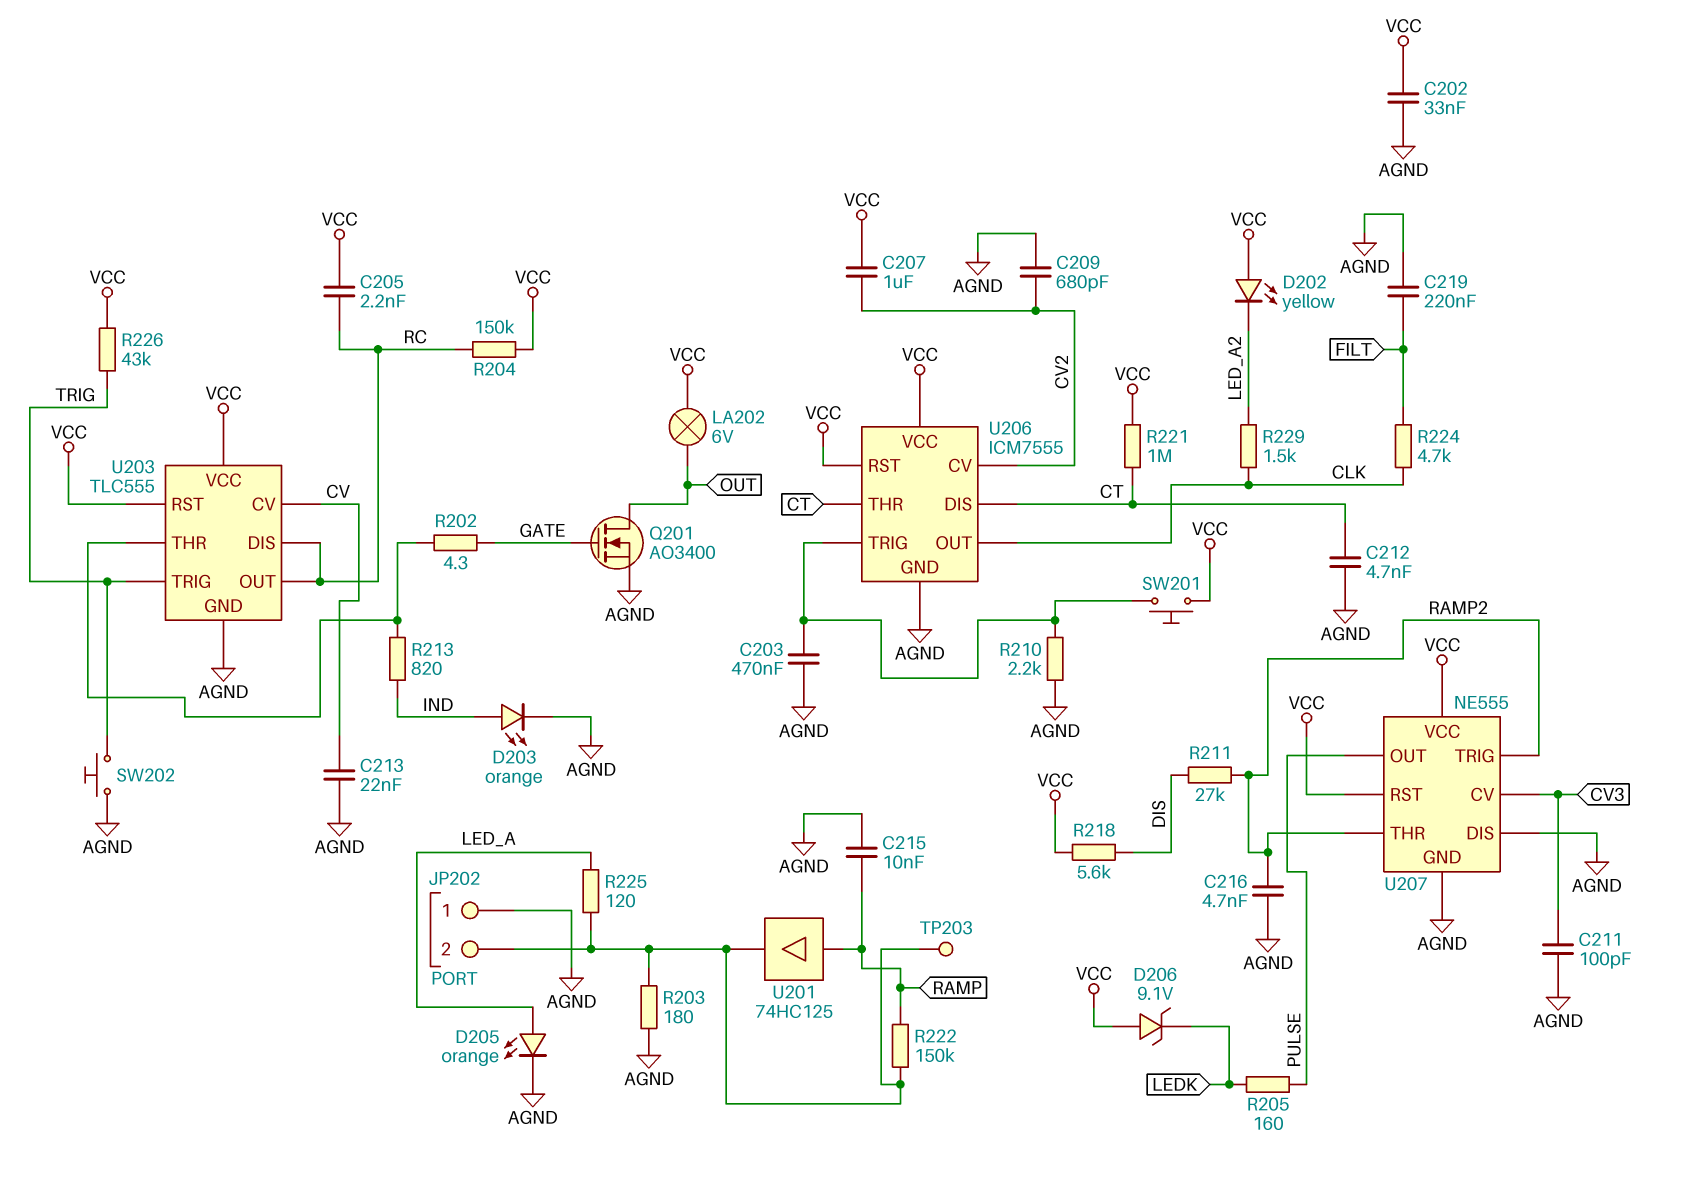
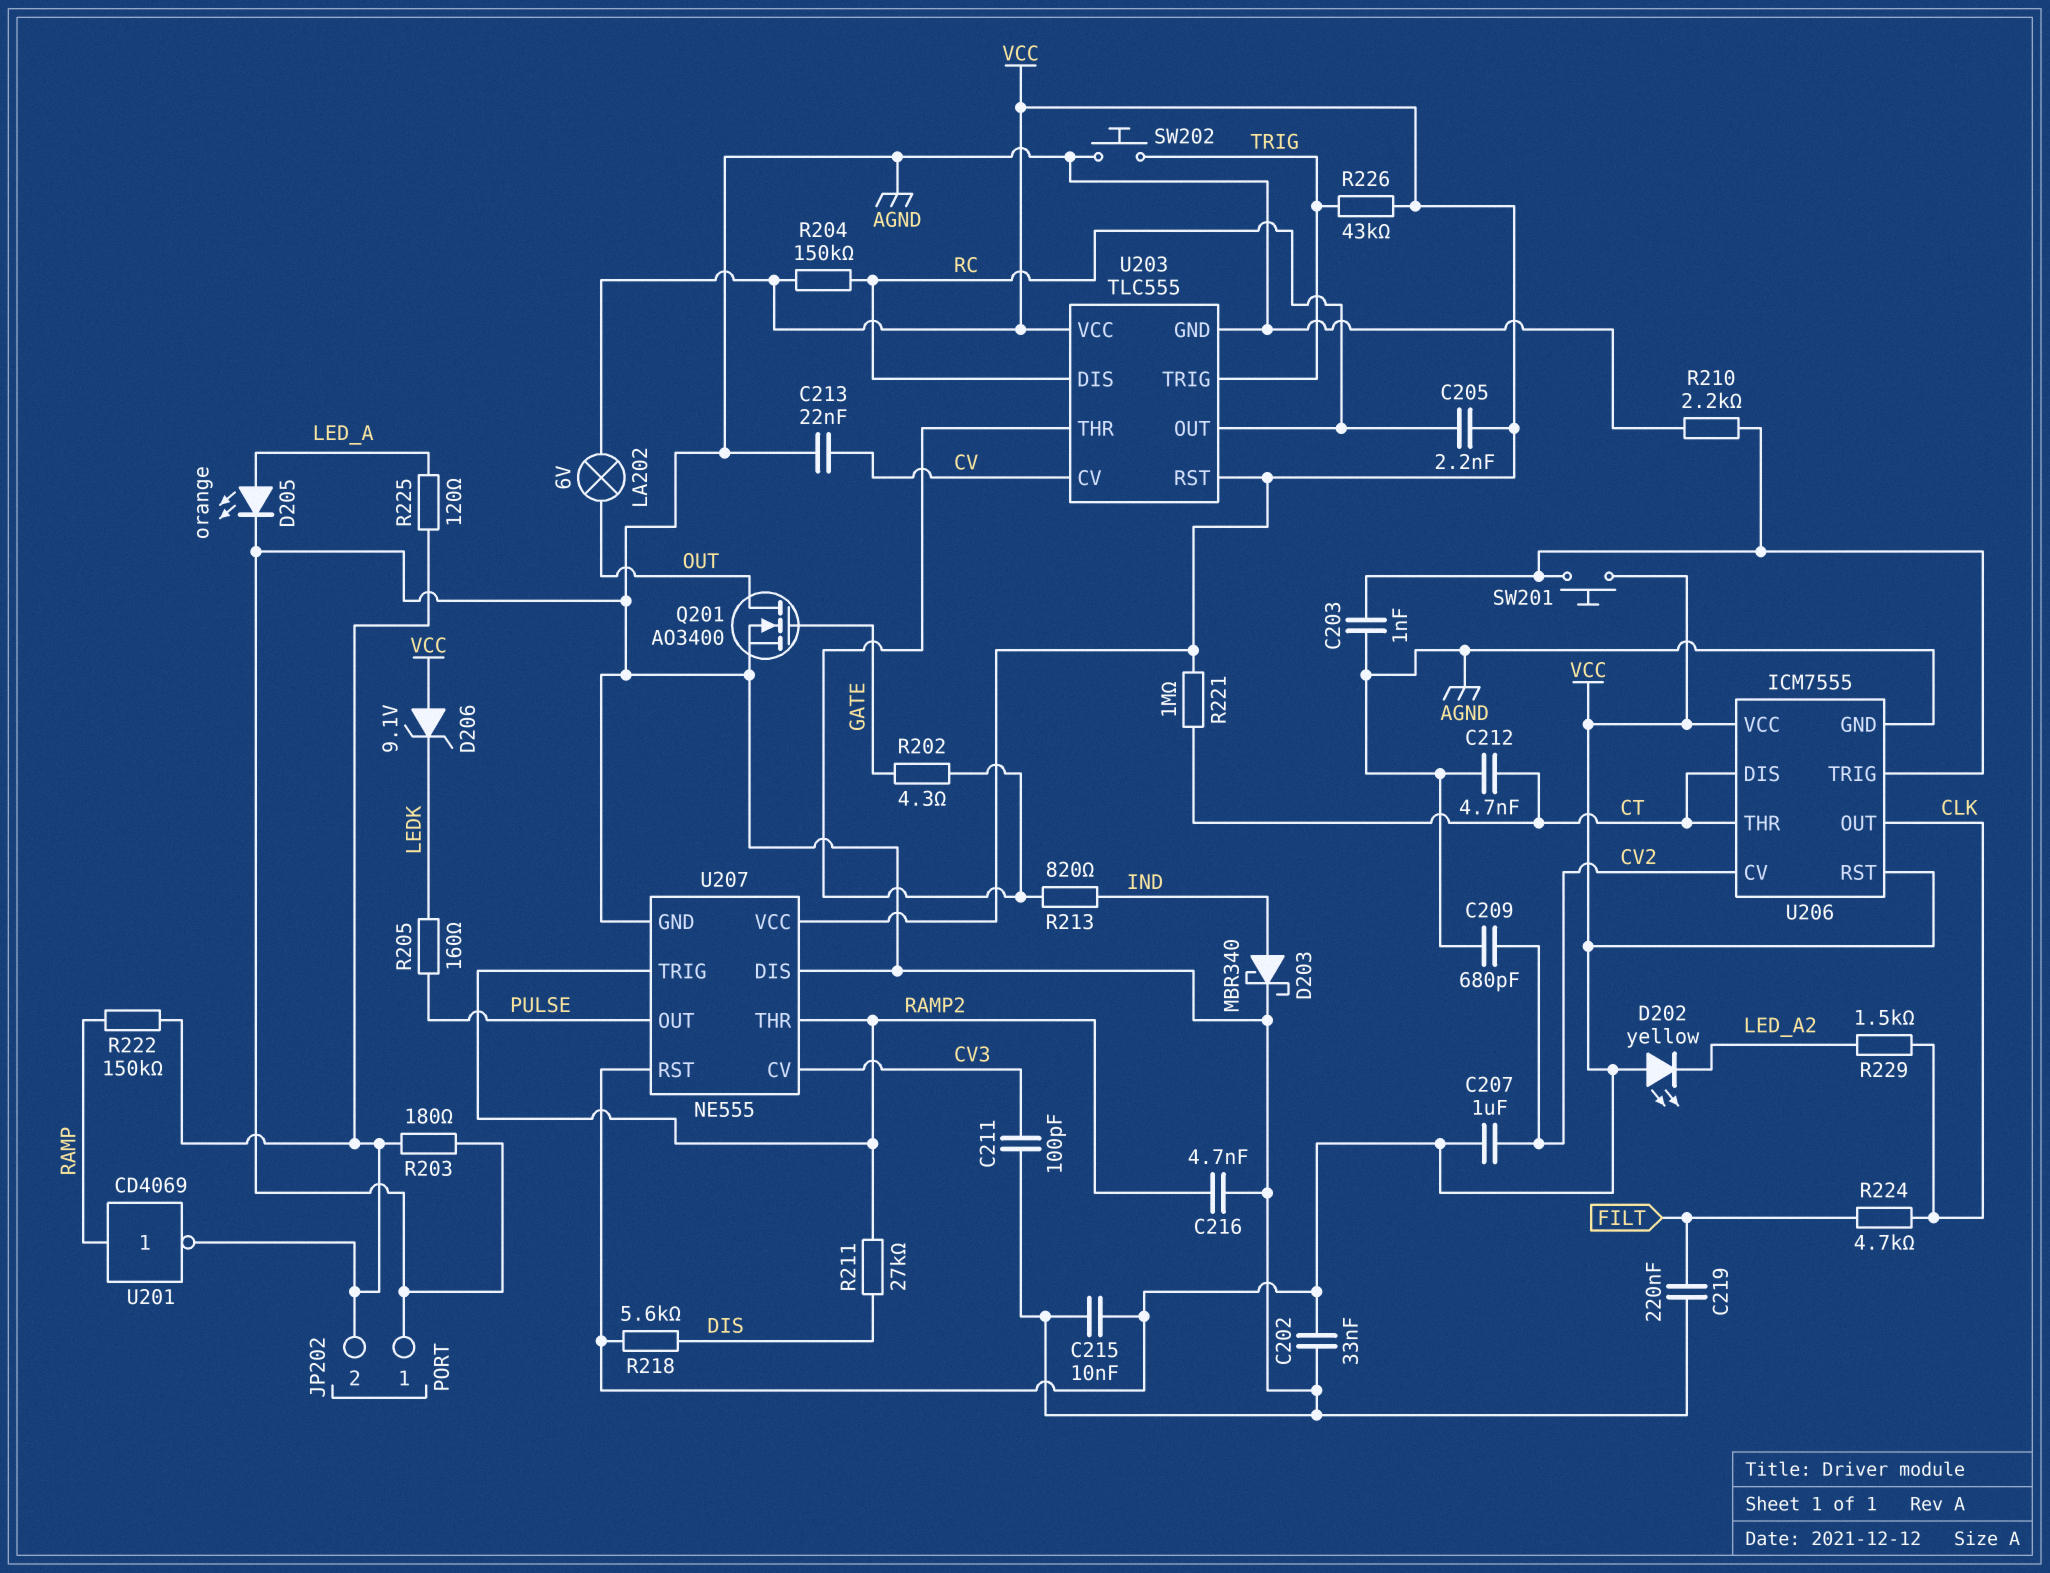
C203: 470nF (AGND, U206/TRIG) -> 1nF (AGND, U206/TRIG)
C215: 10nF (AGND, RAMP) -> 10nF (AGND, VCC)
D203: LED orange (A IND, K AGND) -> schottky MBR340 (A IND, K AGND)
TP203: test point (JP202/2) -> none
U201: buffer 74HC125 (in RAMP, out JP202/2) -> NOT CD4069 (in RAMP, out JP202/2)

